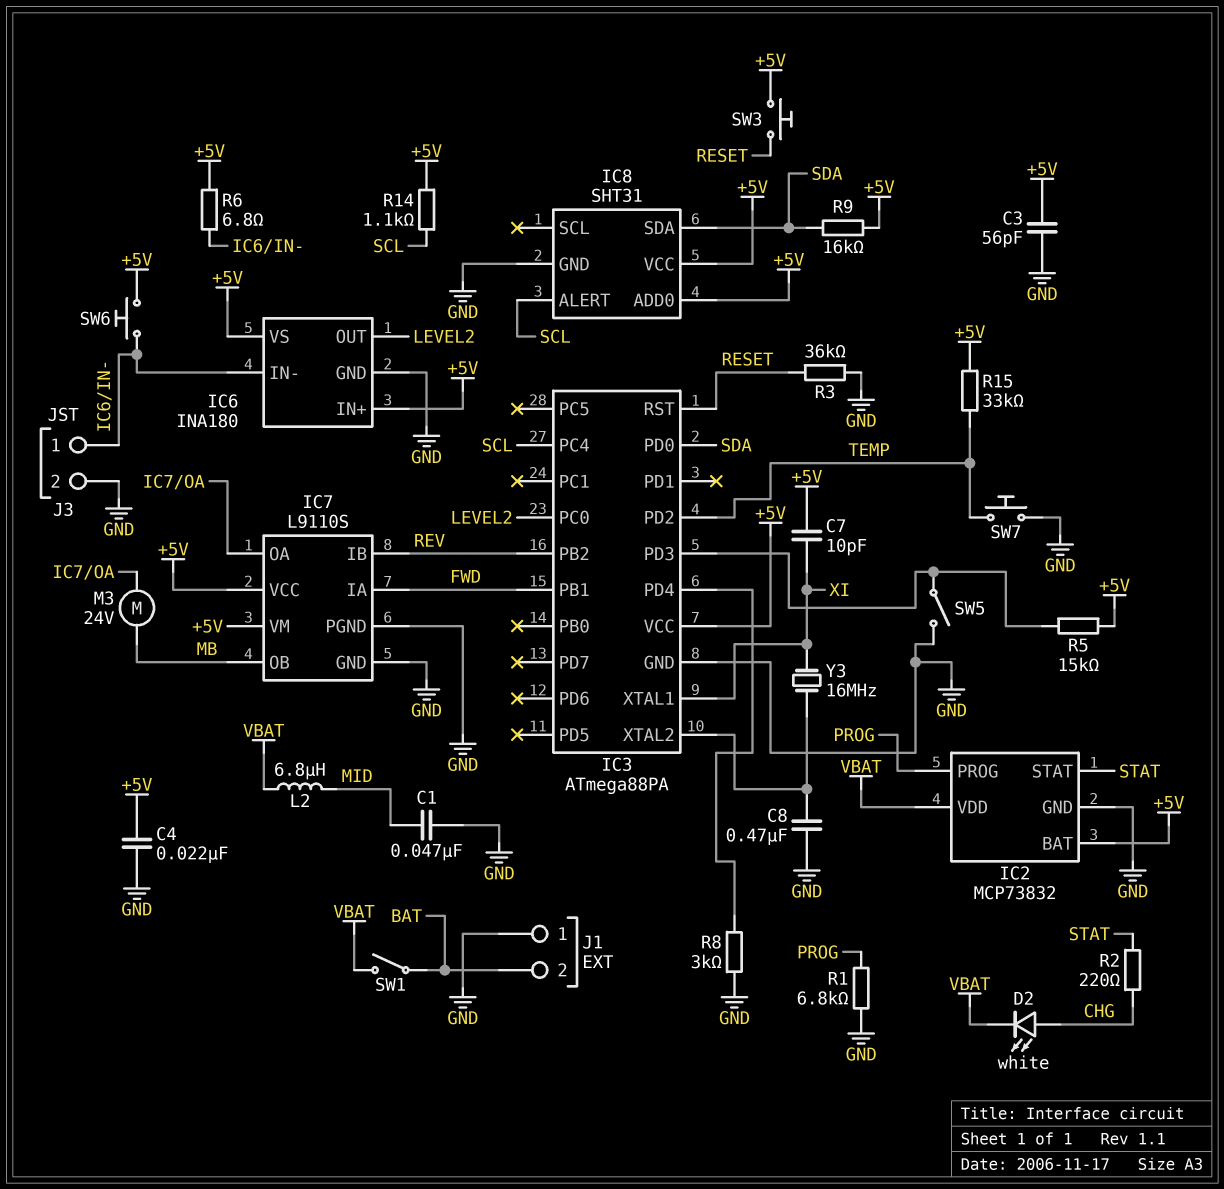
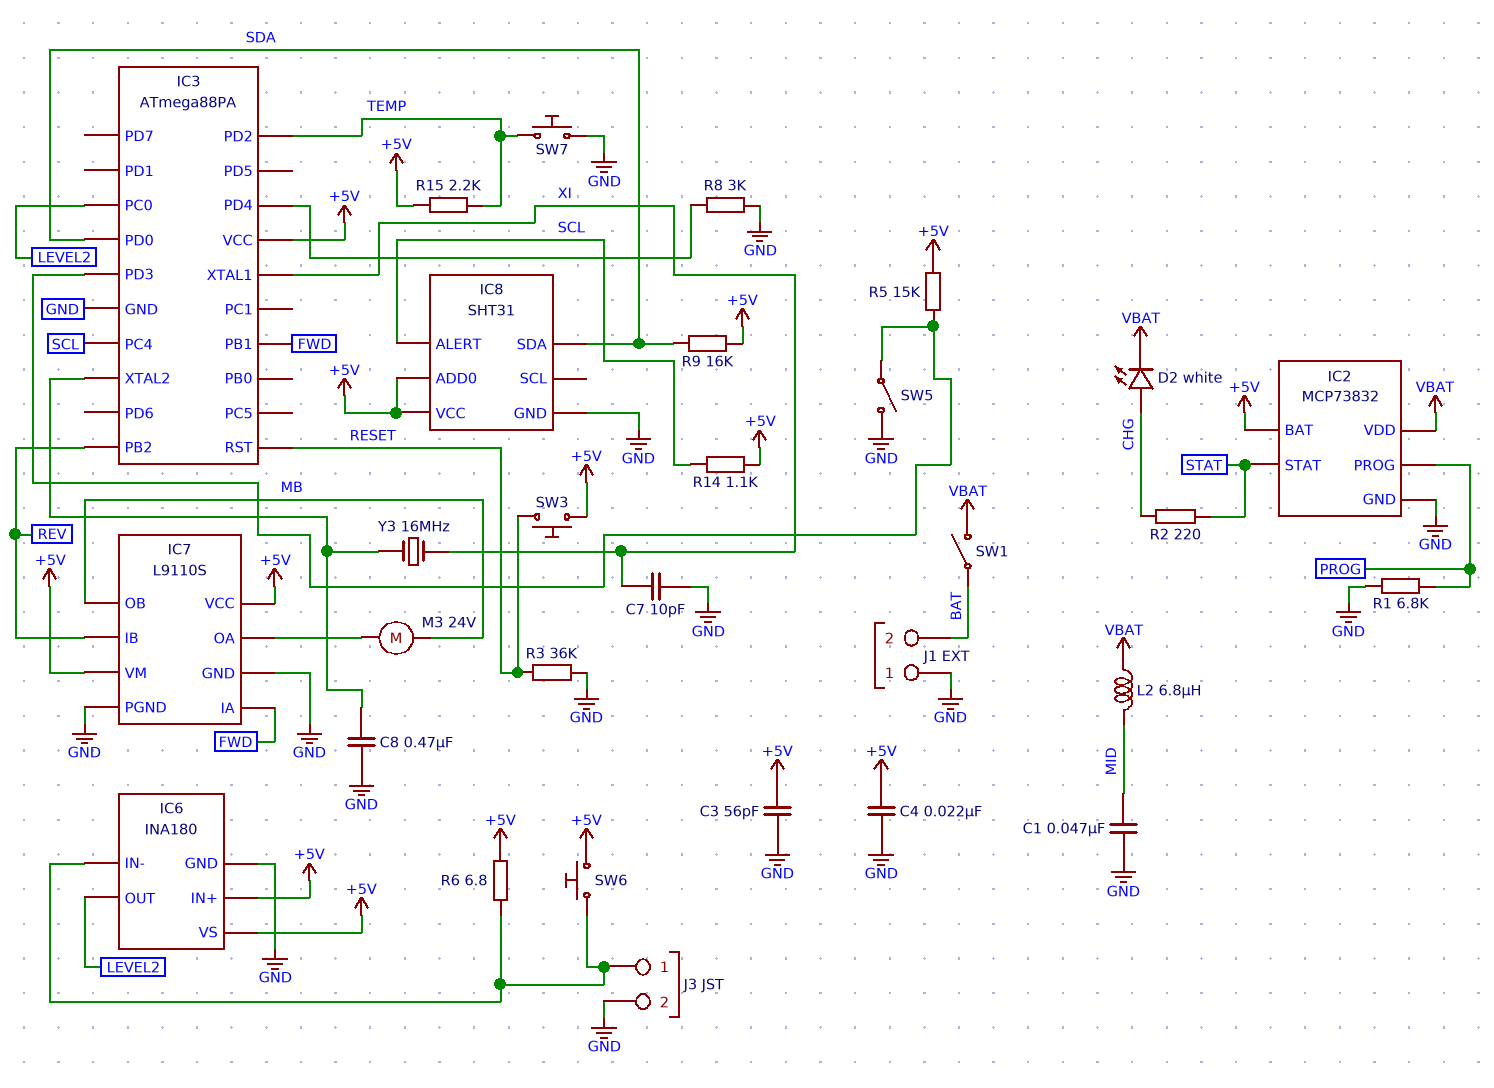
C7: 10pF (+5V, XI) -> 10pF (GND, XI)
R15: 33k (+5V, TEMP) -> 2.2k (+5V, TEMP)

